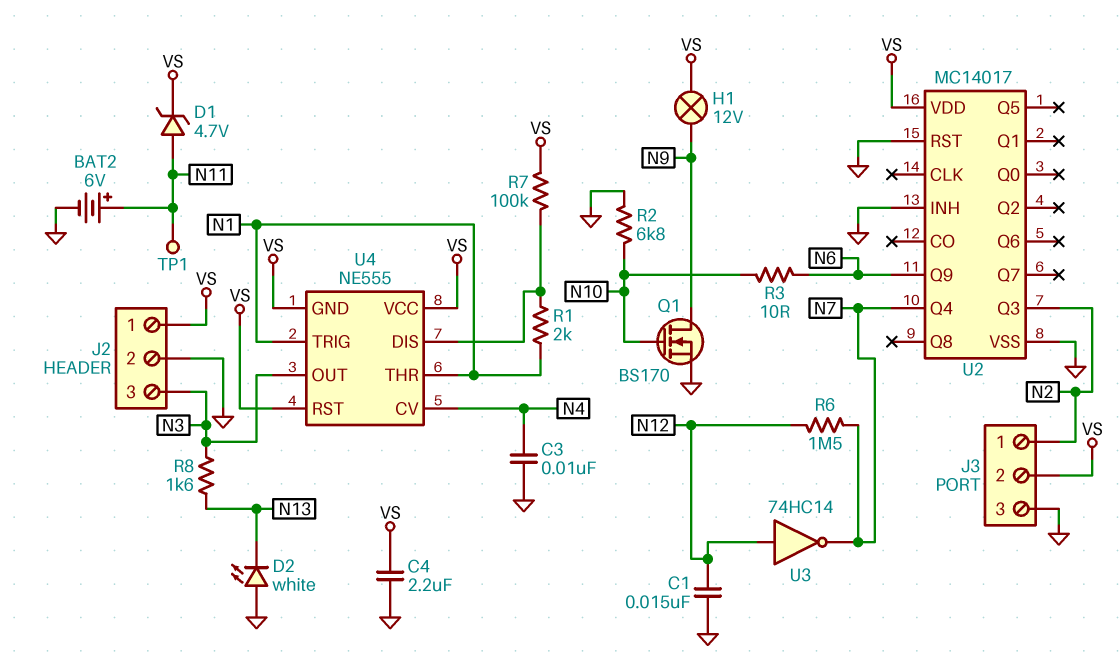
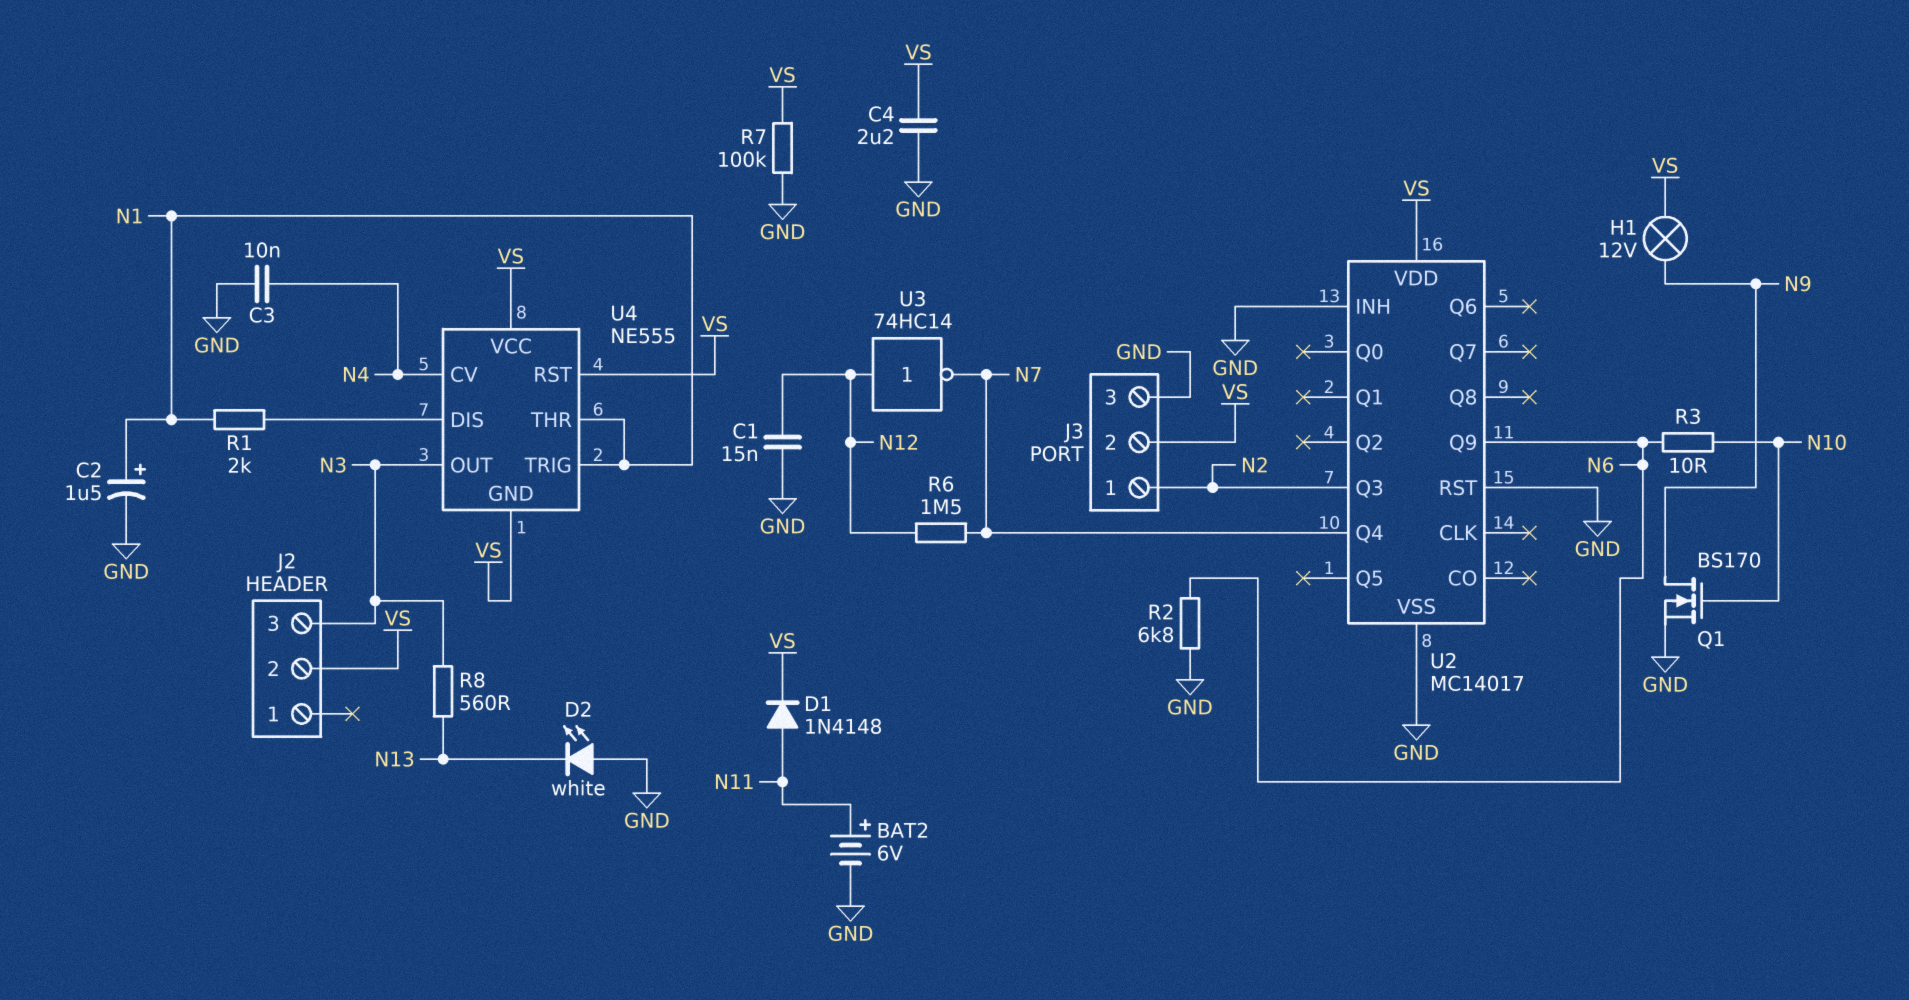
C2: none -> 1.5uF (plus N1, minus GND)
D1: zener 4.7V (A N11, K VS) -> diode 1N4148 (A N11, K VS)
J2 pin 1: VS -> none
J2 pin 2: GND -> VS
R2: 6.8k (GND, N10) -> 6.8k (GND, N6)
R7: 100k (U4/DIS, VS) -> 100k (GND, VS)
R8: 1.6k (N3, N13) -> 560 (N3, N13)
TP1: test point (N11) -> none

